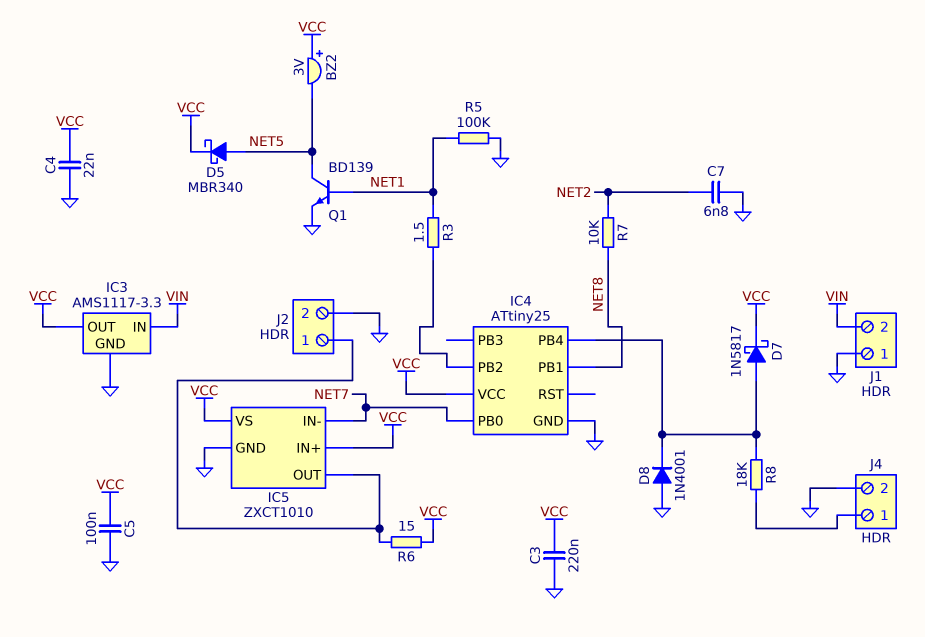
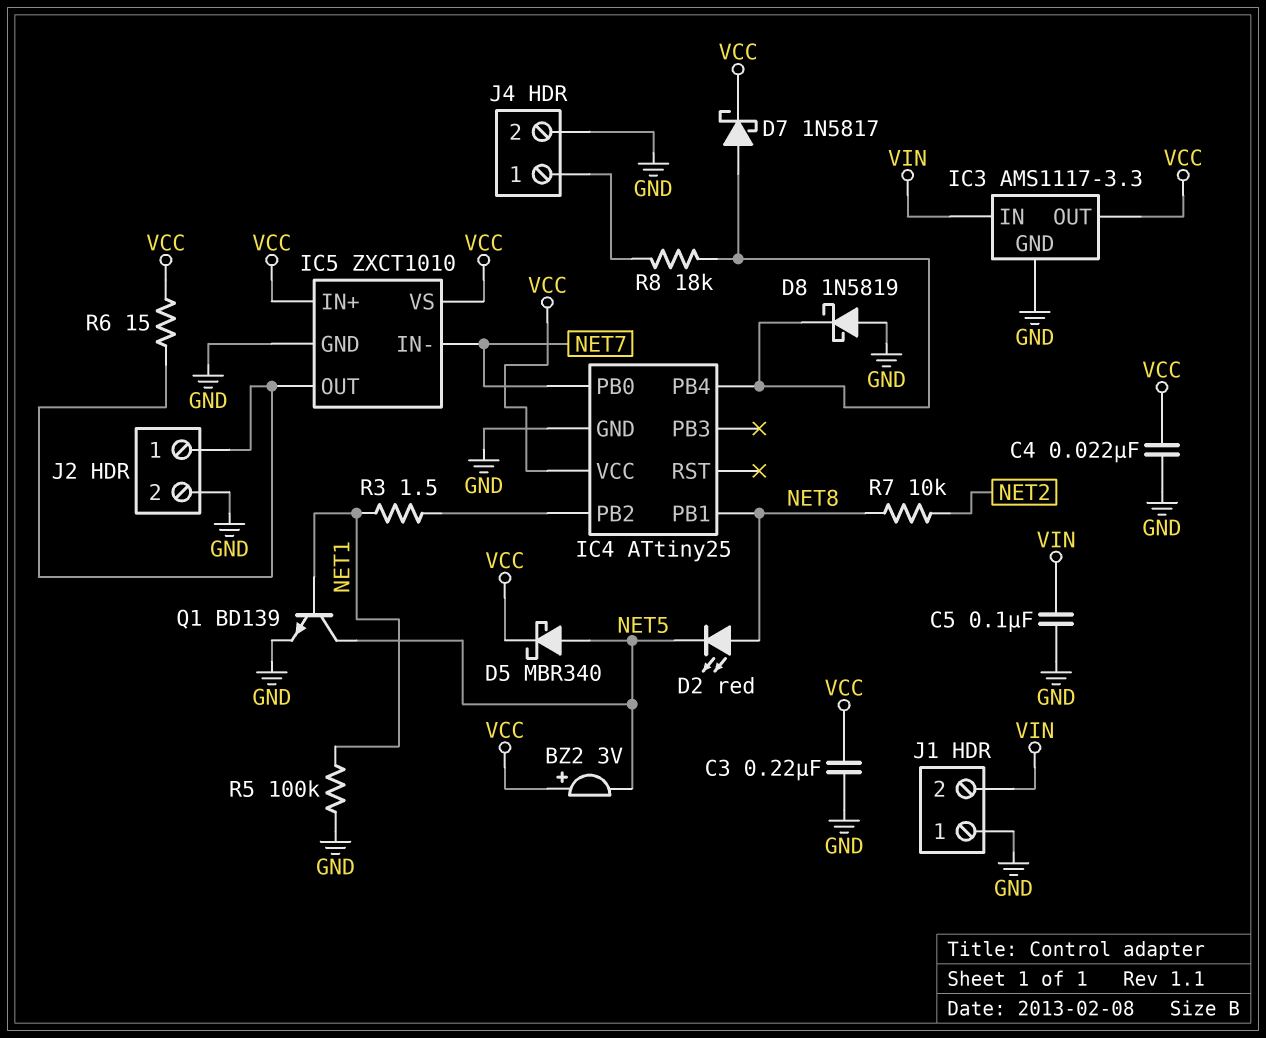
C5: 100nF (GND, VCC) -> 100nF (GND, VIN)
C7: 6.8nF (GND, NET2) -> none
D2: none -> LED red (A NET8, K NET5)
D8: diode 1N4001 (A GND, K IC4/PB4) -> schottky 1N5819 (A GND, K IC4/PB4)

